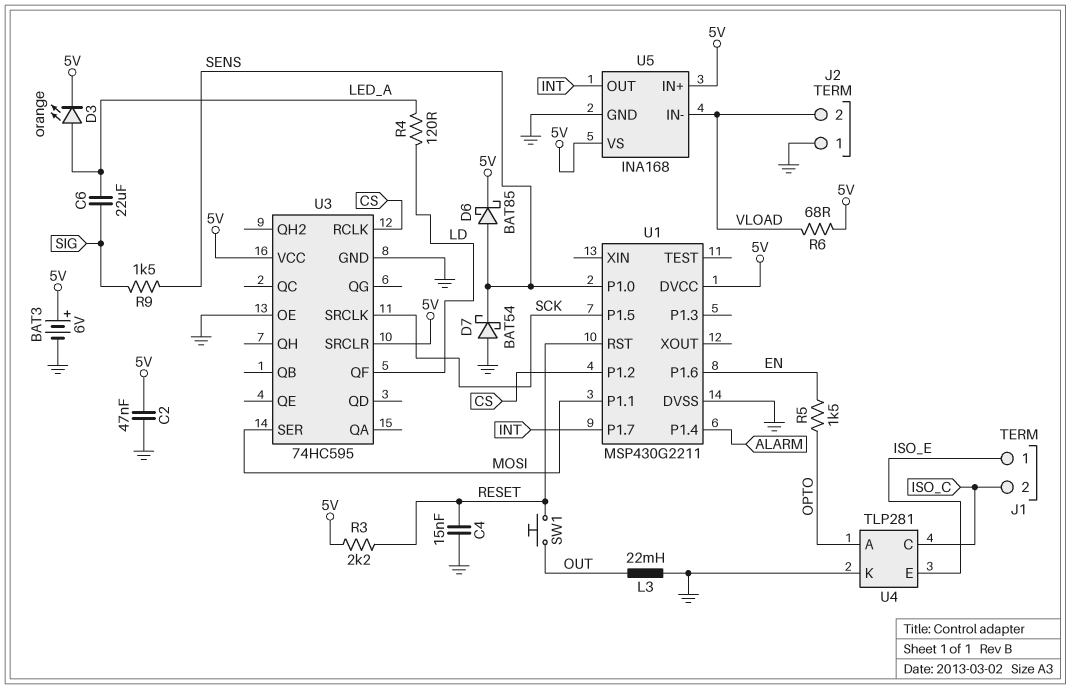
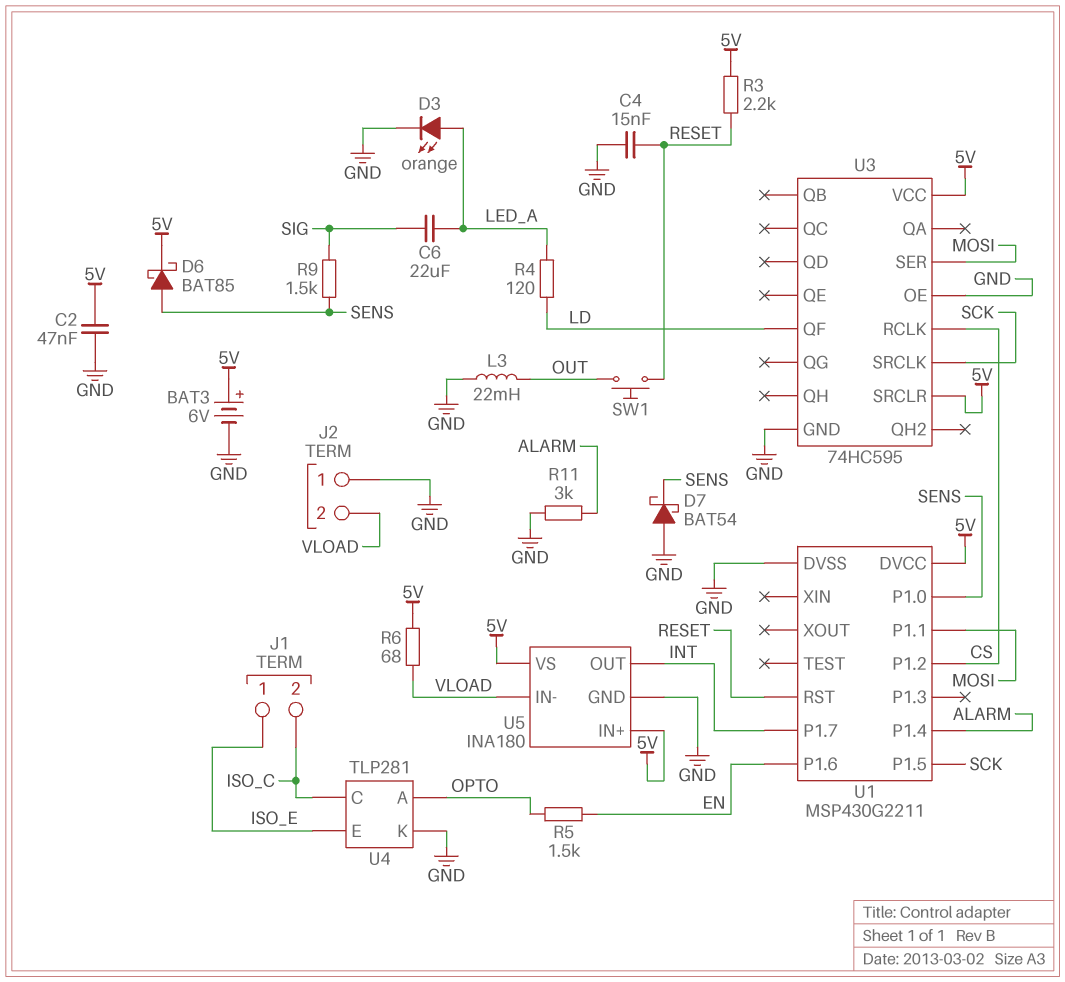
D3: LED orange (A LED_A, K 5V) -> LED orange (A LED_A, K GND)
R11: none -> 3k (ALARM, GND)
U5: INA168 -> INA180

